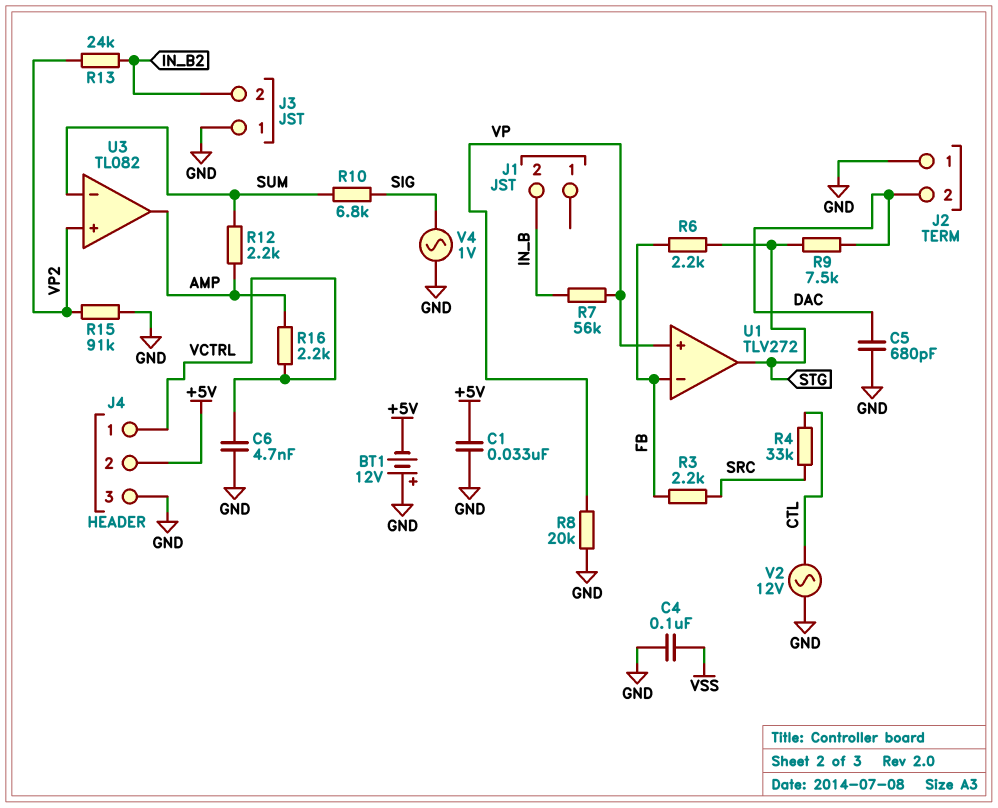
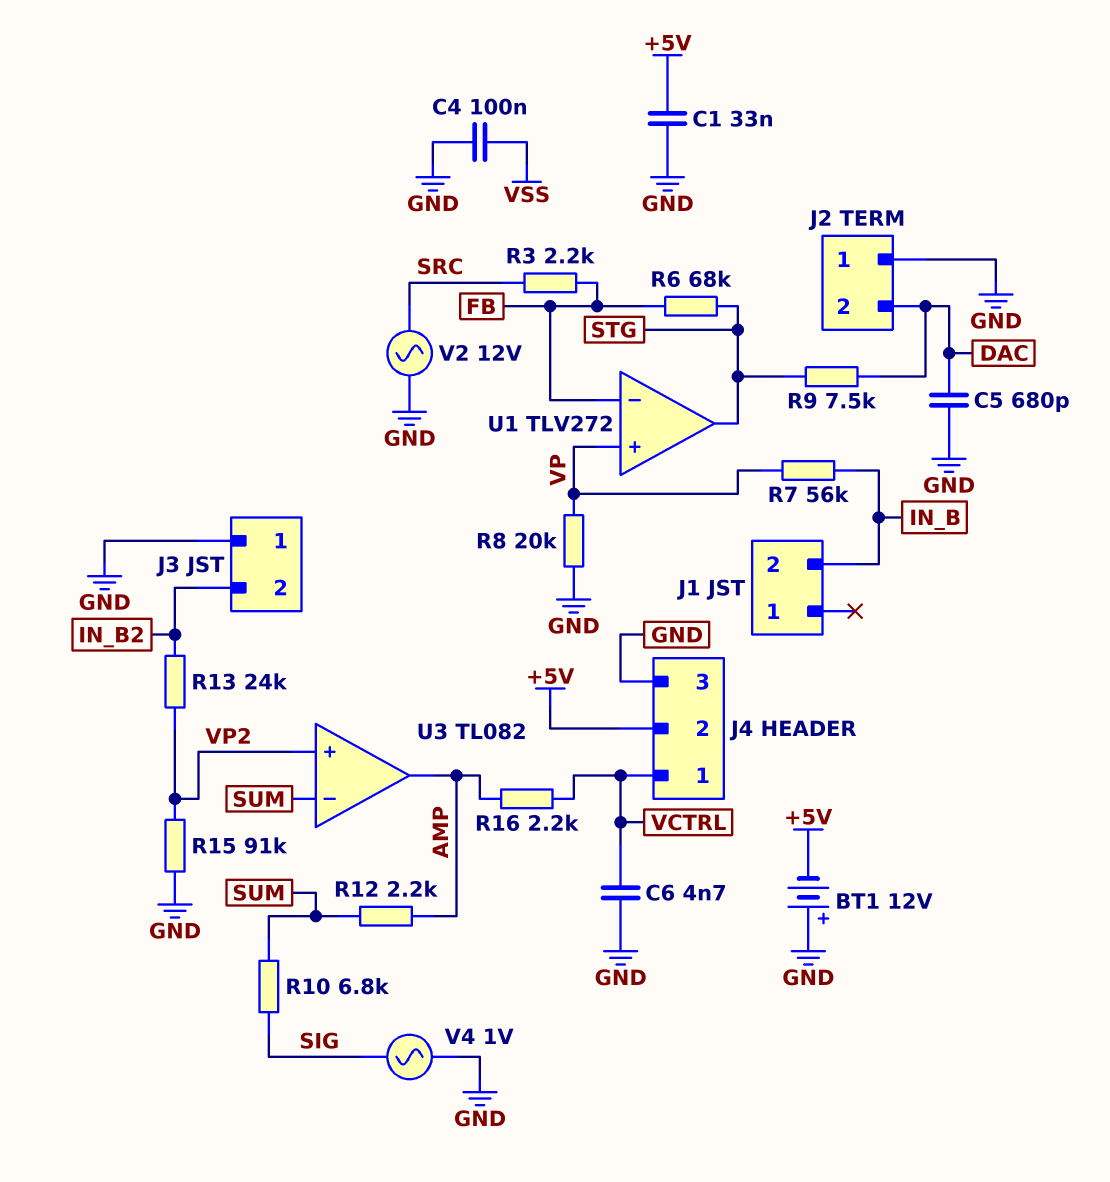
R4: 33k (CTL, SRC) -> none
R6: 2.2k (FB, STG) -> 68k (FB, STG)
V2: AC 12V (CTL, GND) -> AC 12V (GND, SRC)

